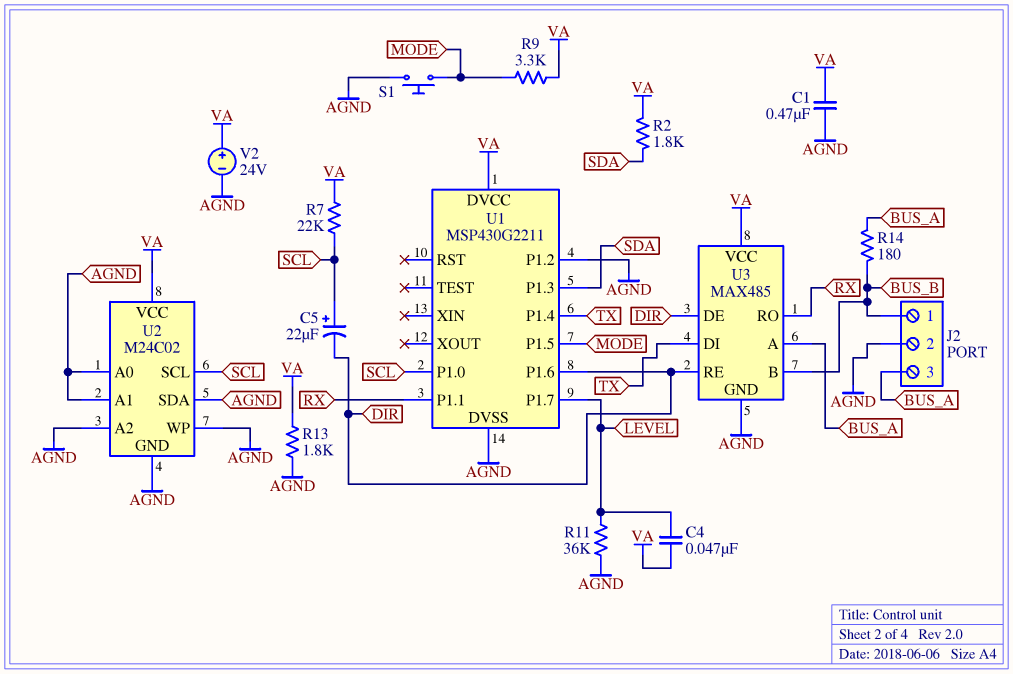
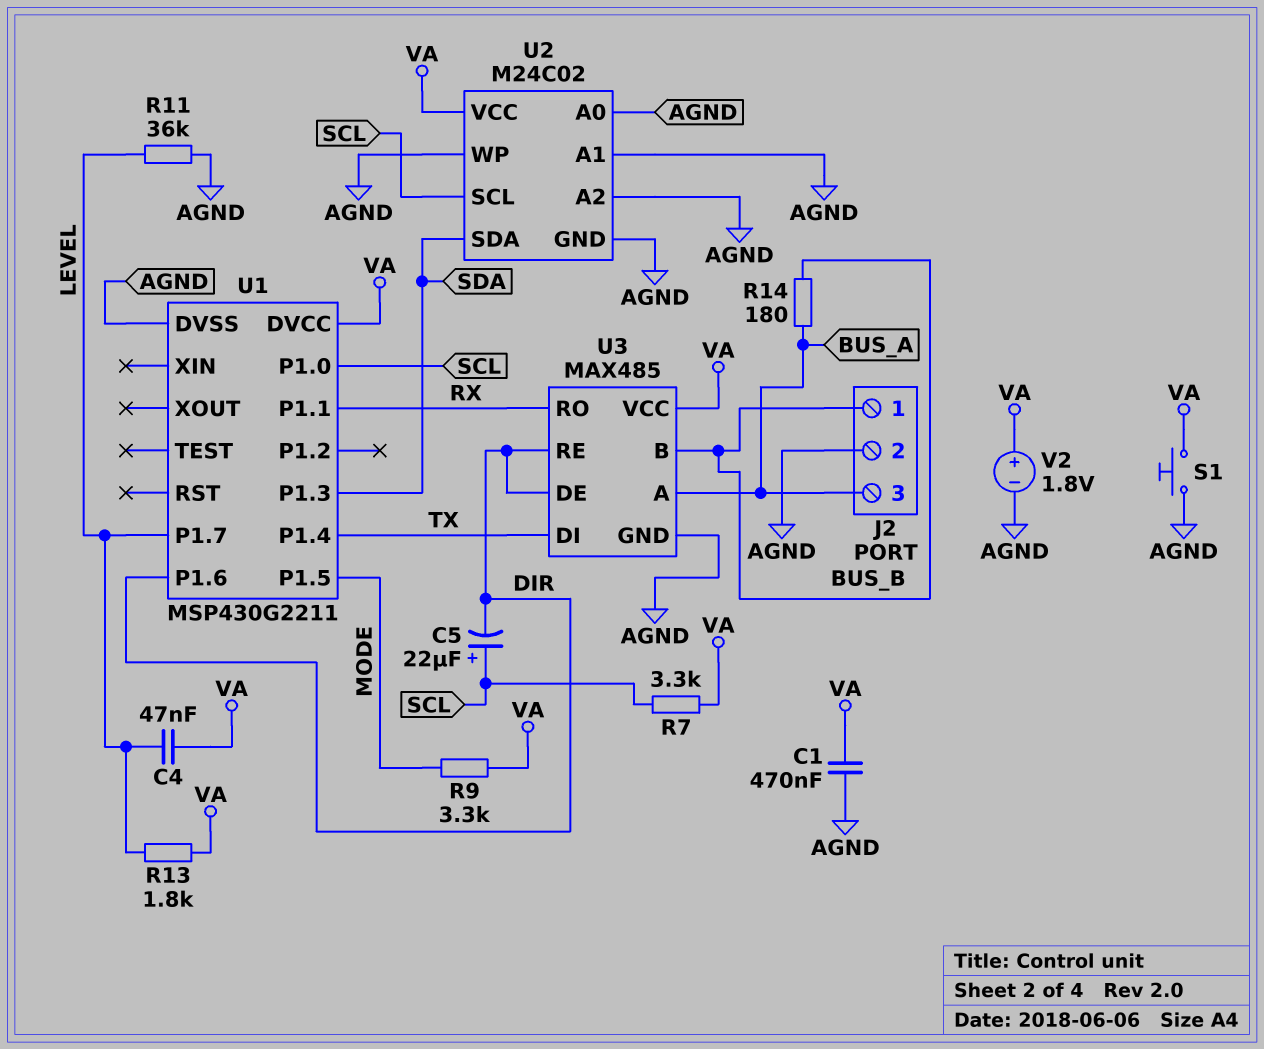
R2: 1.8k (SDA, VA) -> none
R7: 22k (SCL, VA) -> 3.3k (SCL, VA)
R13: 1.8k (AGND, VA) -> 1.8k (LEVEL, VA)
S1: button (AGND, MODE) -> button (AGND, VA)
U1 pin P1.2: AGND -> none
U2 pin SDA: AGND -> SDA
V2: 24V (plus VA, minus AGND) -> 1.8V (plus VA, minus AGND)

